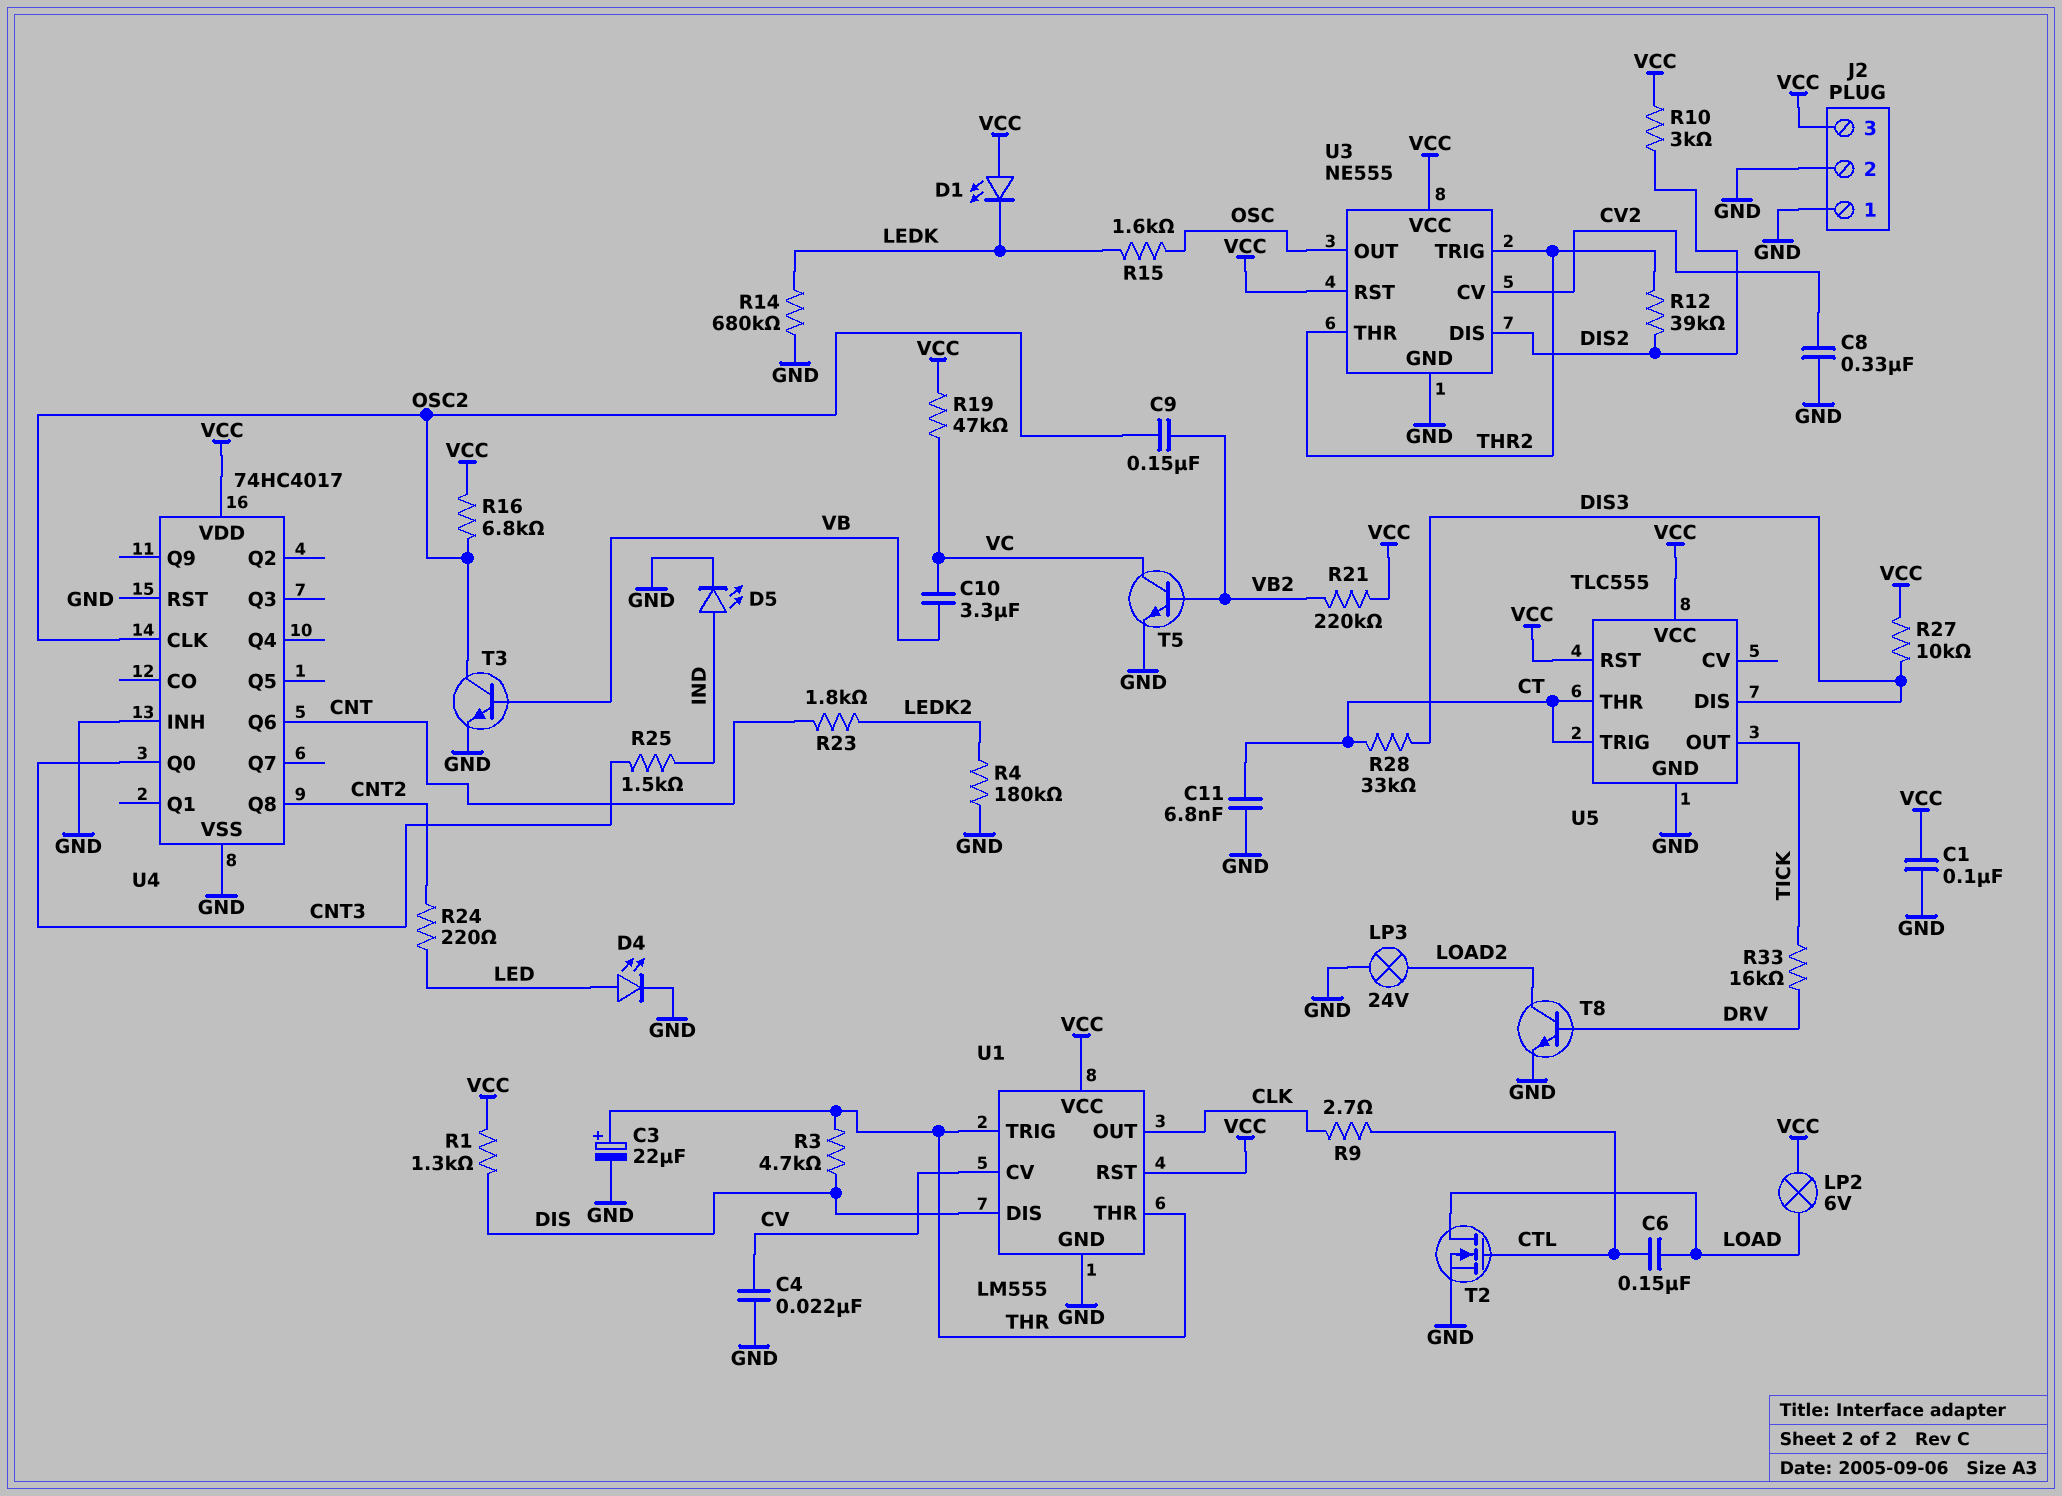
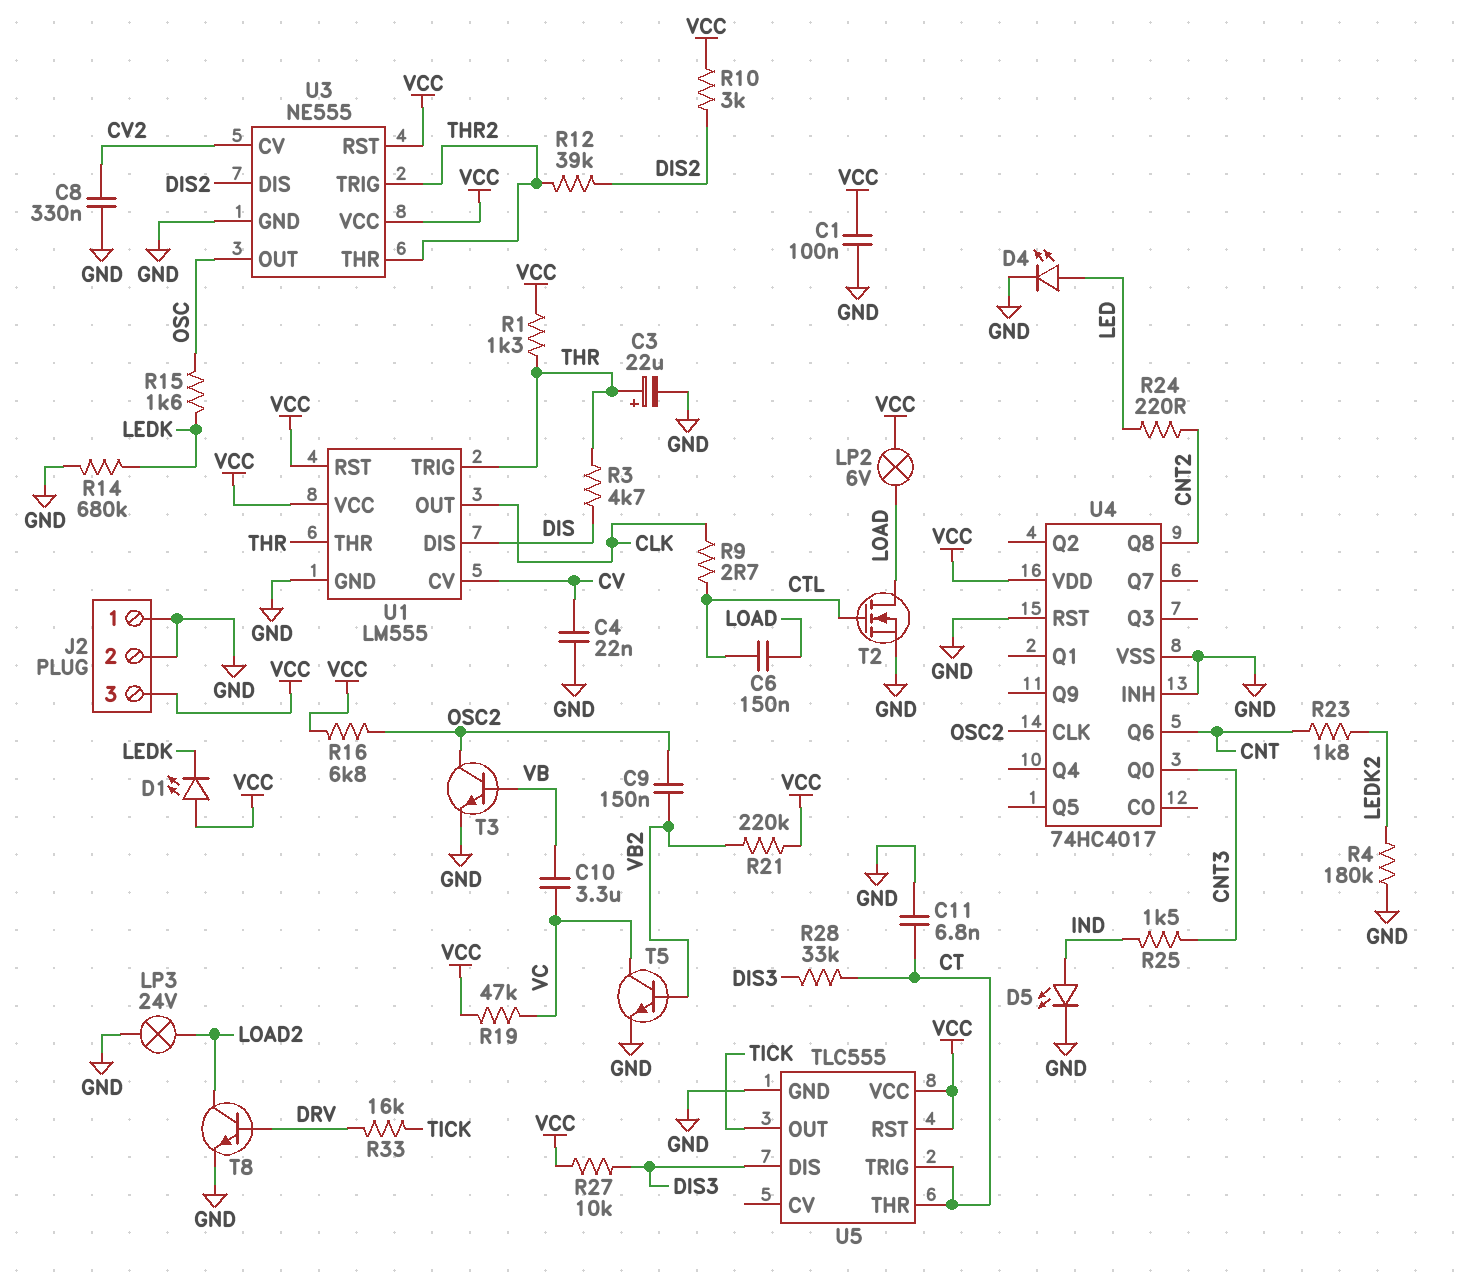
R1: 1.3k (DIS, VCC) -> 1.3k (THR, VCC)

